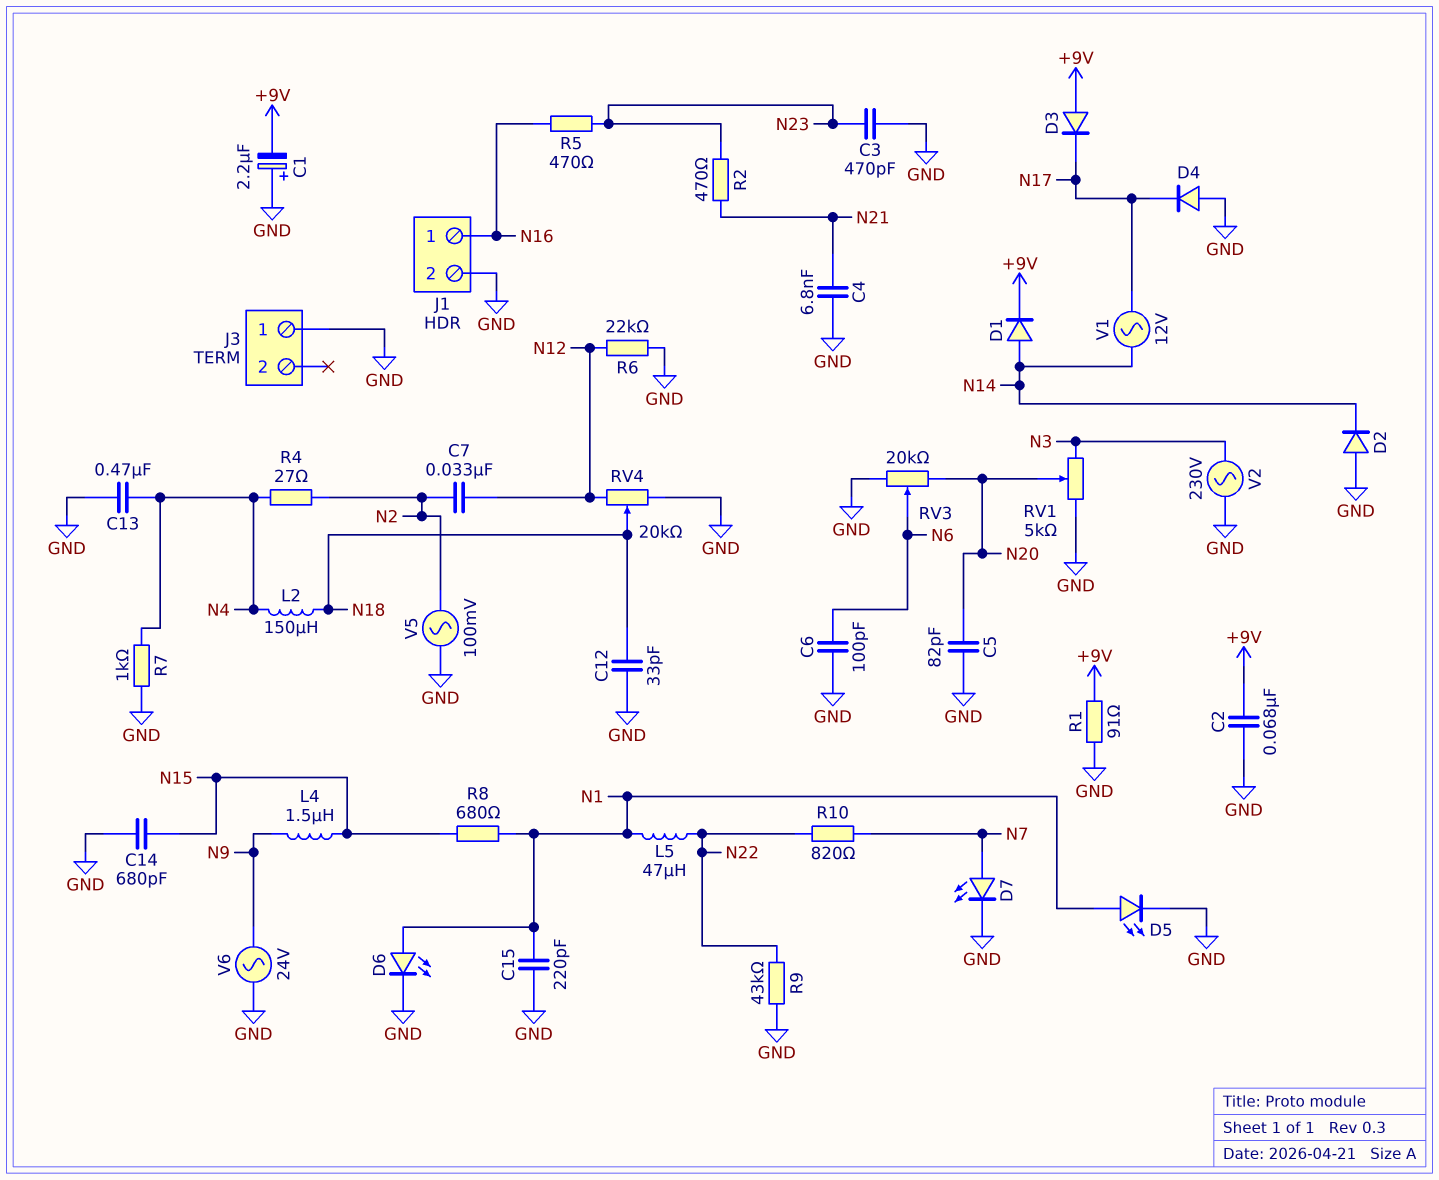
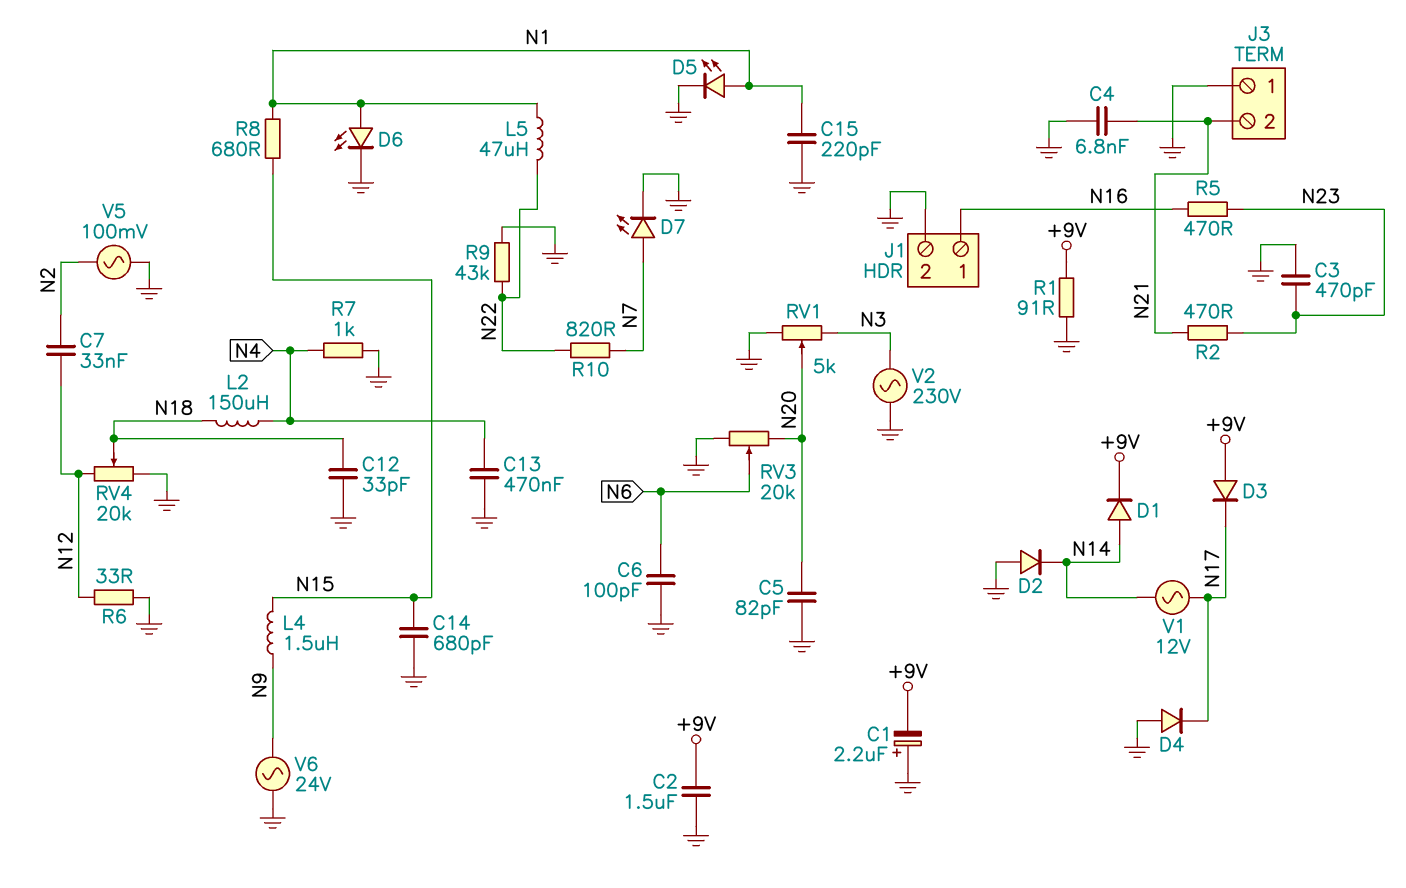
C2: 68nF (+9V, GND) -> 1.5uF (+9V, GND)
J3 pin 2: none -> N21
R4: 27 (N2, N4) -> none
R6: 22k (GND, N12) -> 33 (GND, N12)

